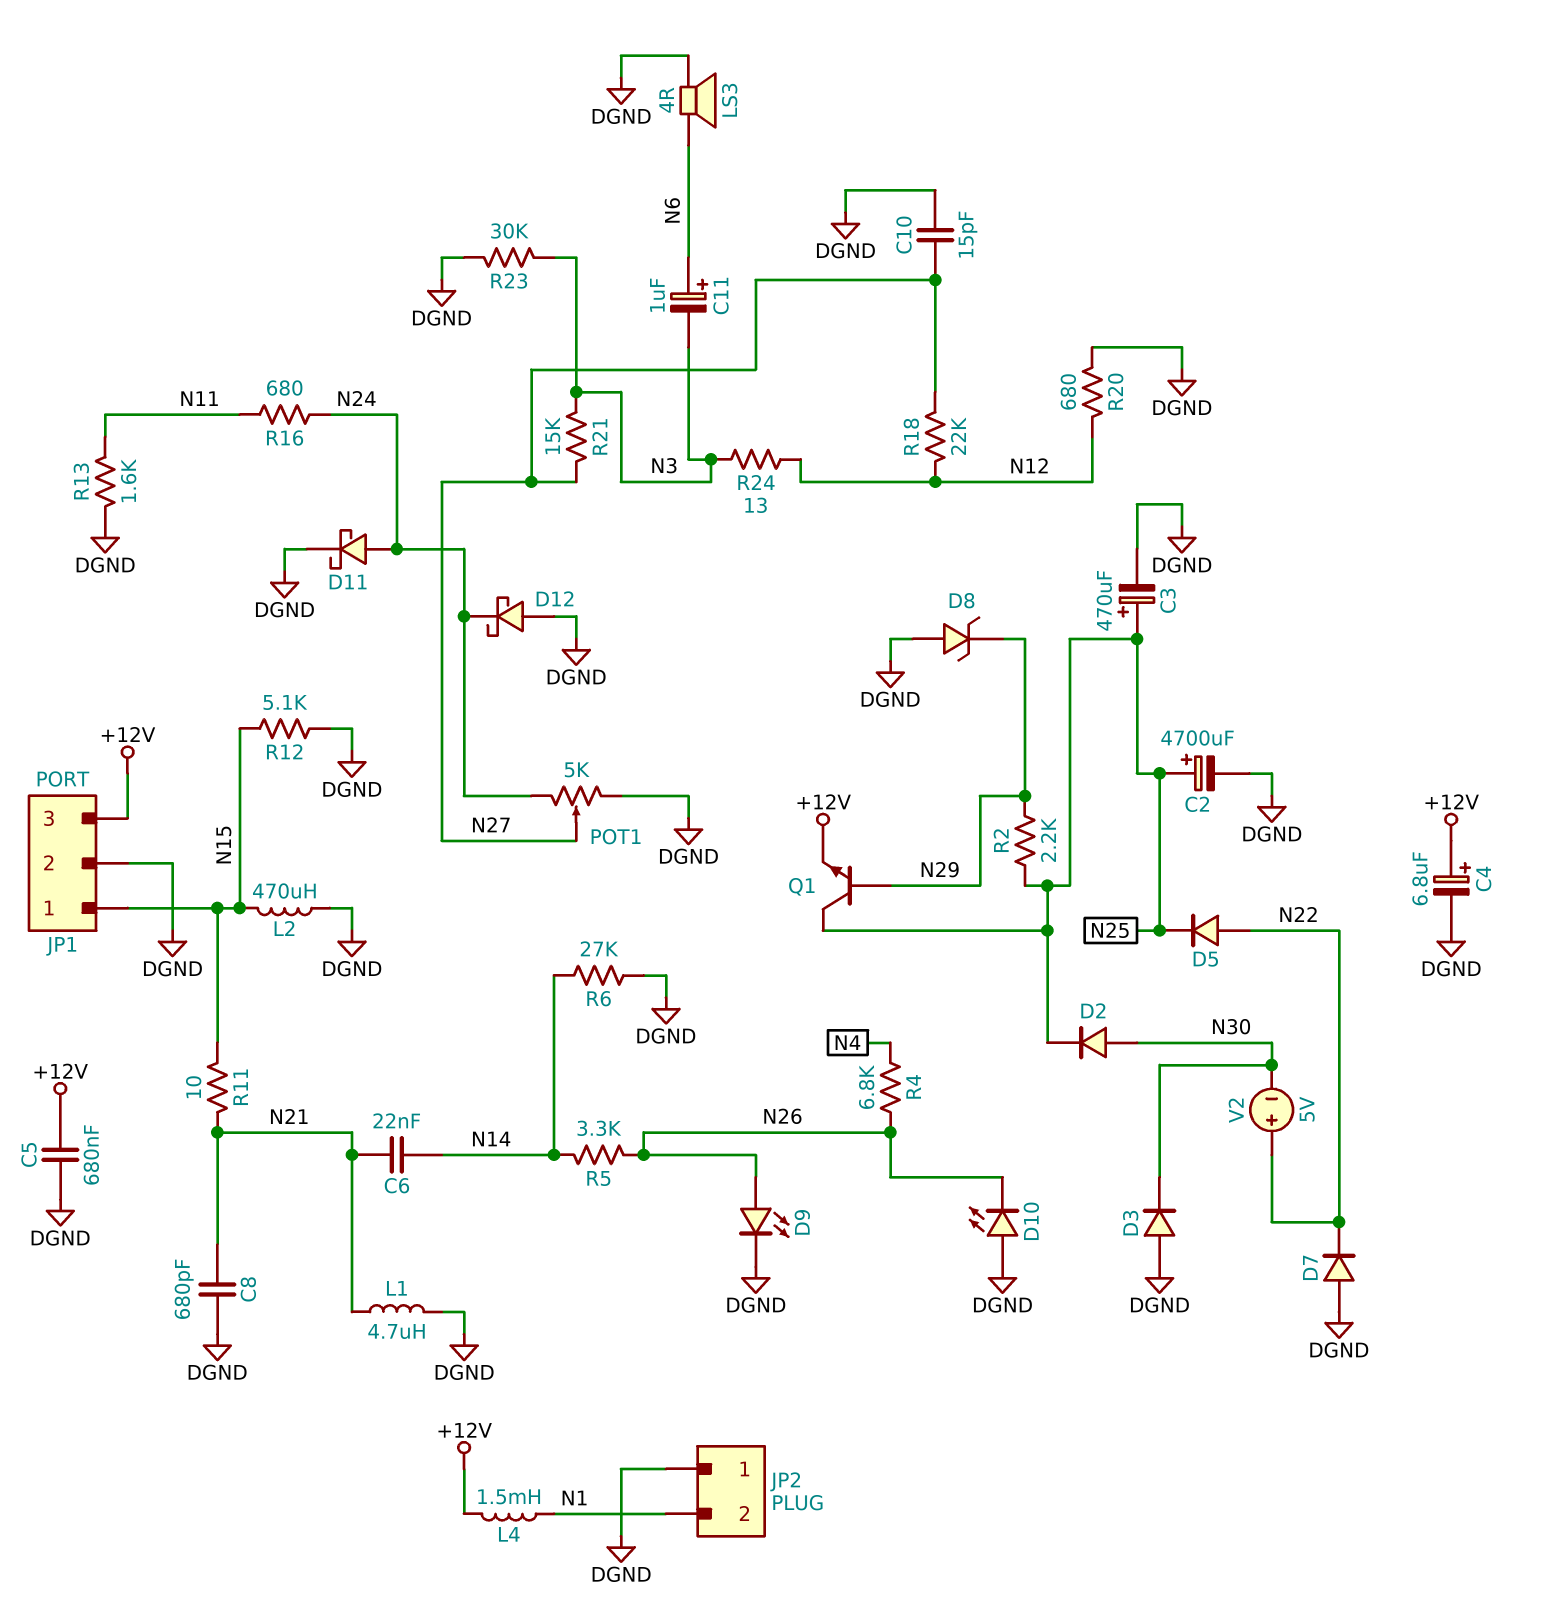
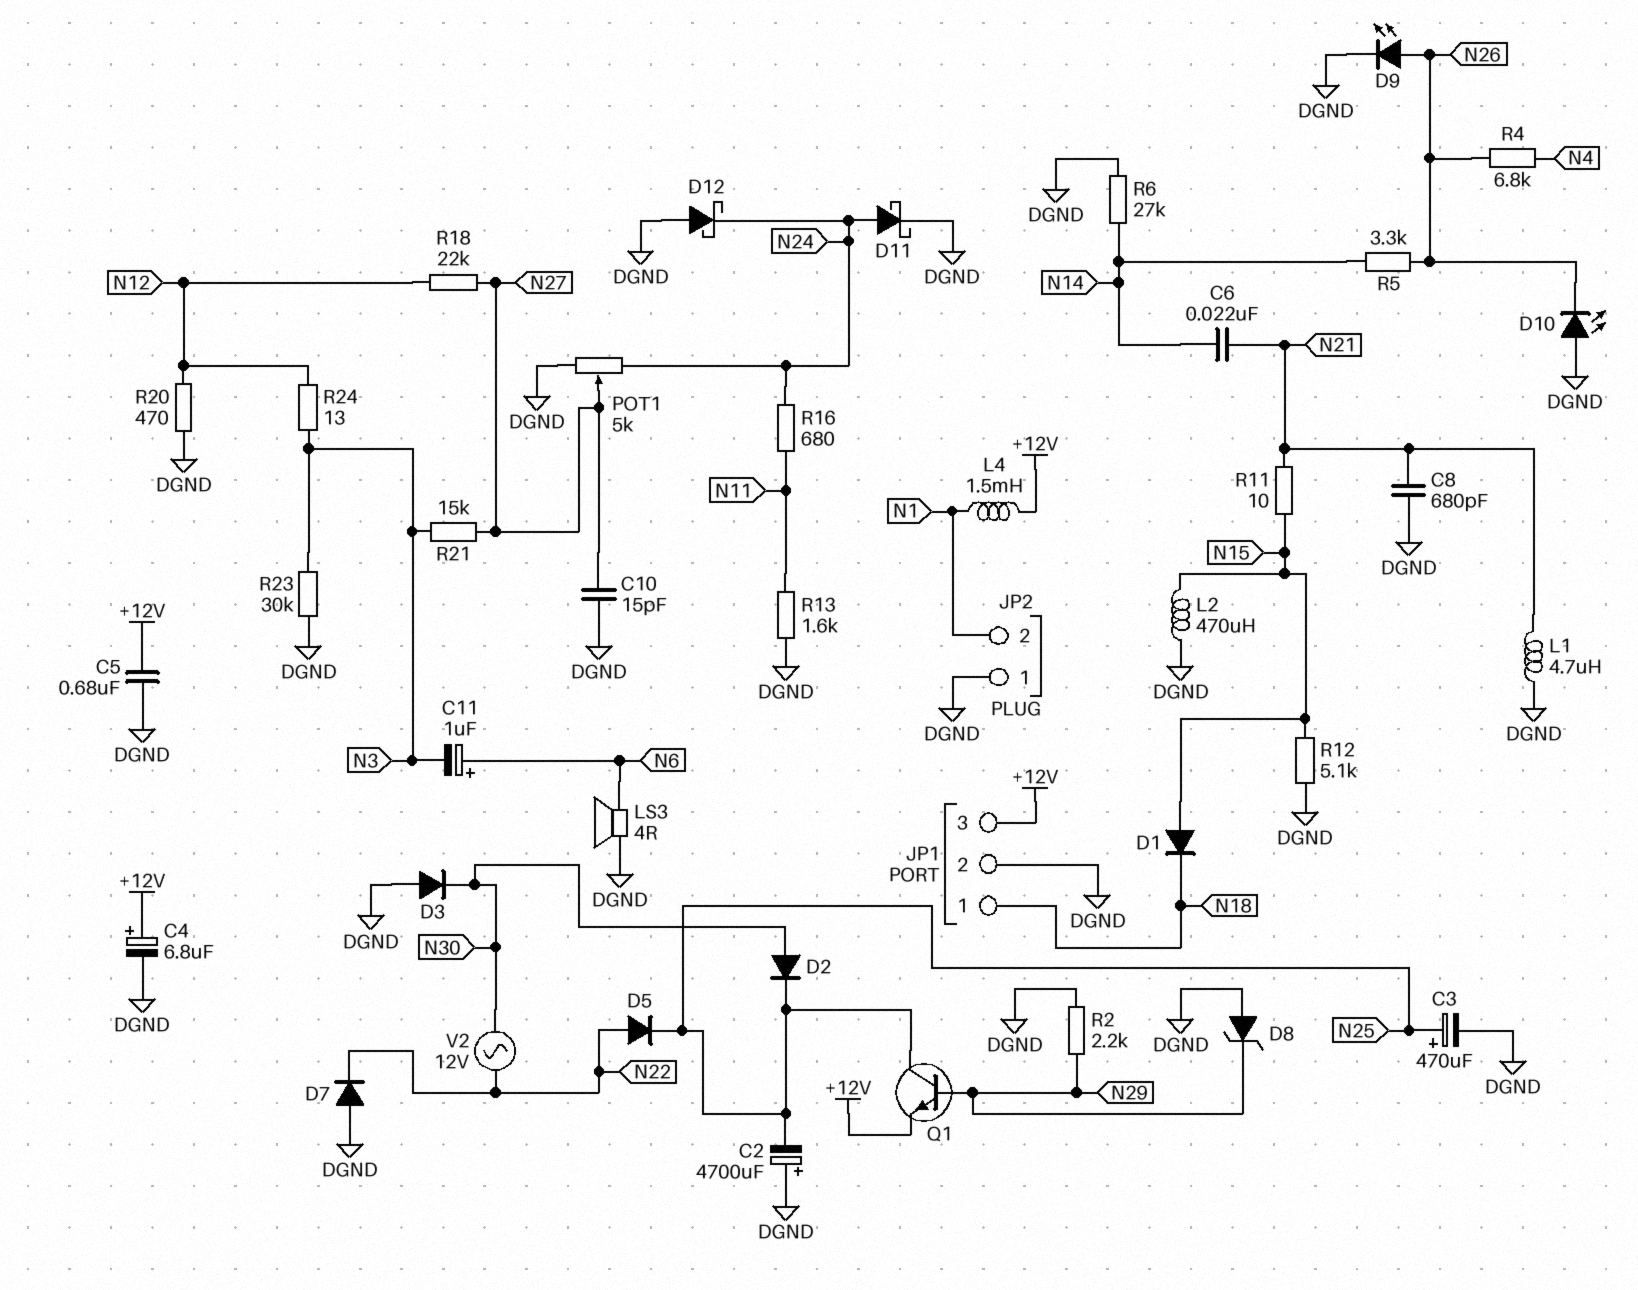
C2: 4700uF (plus N25, minus DGND) -> 4700uF (plus DGND, minus N25)
D1: none -> diode (A N15, K N18)
JP1 pin 1: N15 -> N18
R2: 2.2k (N25, N29) -> 2.2k (DGND, N29)
R20: 680 (DGND, N12) -> 470 (DGND, N12)
V2: 5V (plus N22, minus N30) -> AC 12V (N22, N30)

